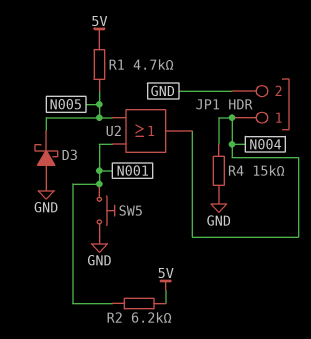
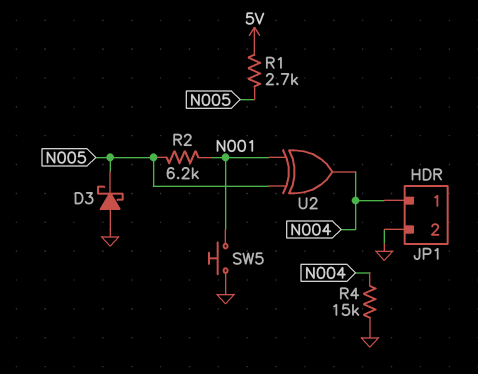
R1: 4.7k (5V, N005) -> 2.7k (5V, N005)
R2: 6.2k (5V, N001) -> 6.2k (N001, N005)
U2: OR (in N001, in N005, out N004) -> XOR (in N001, in N005, out N004)

